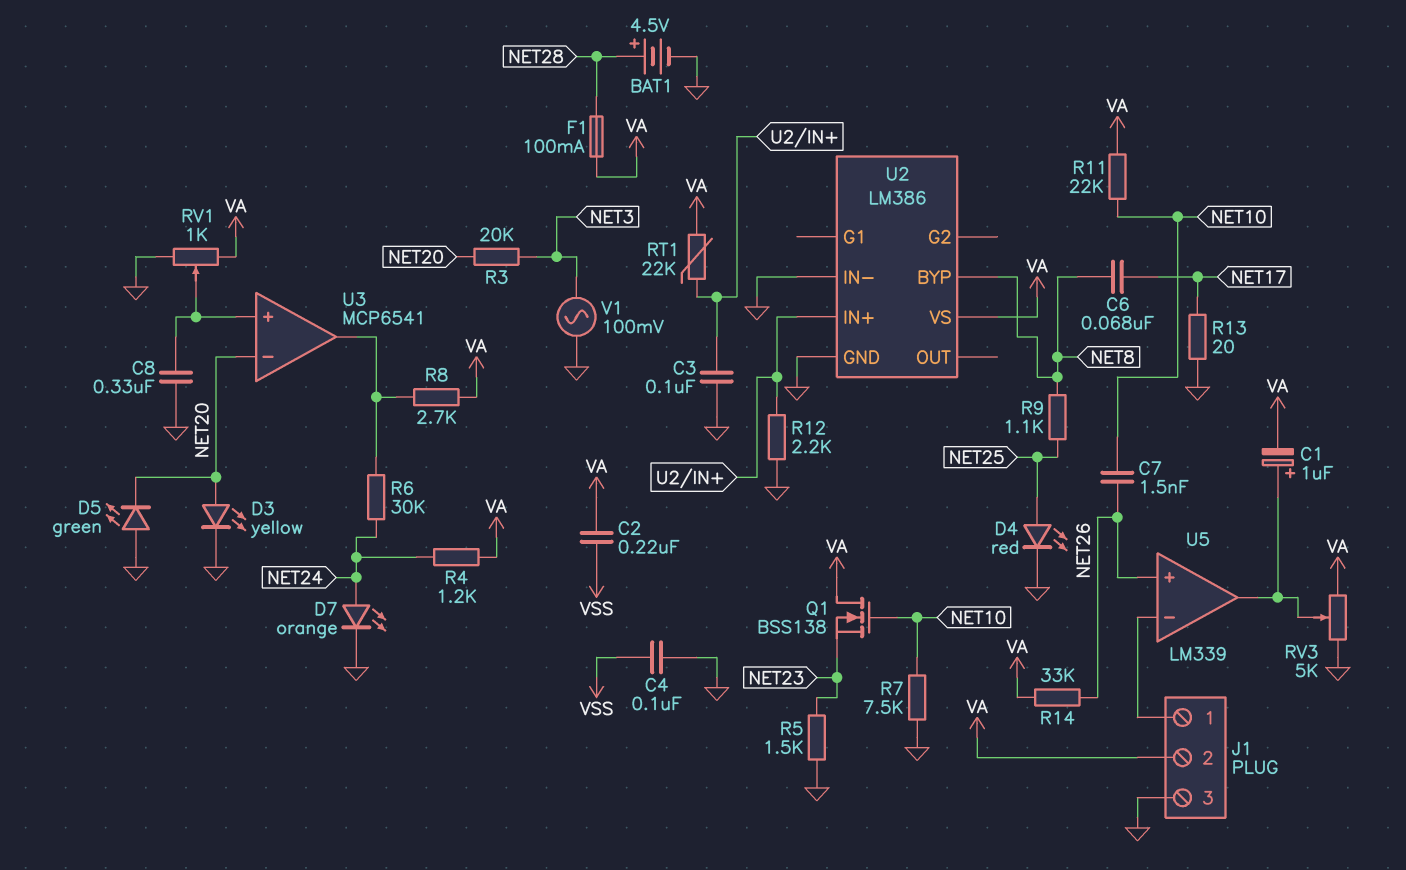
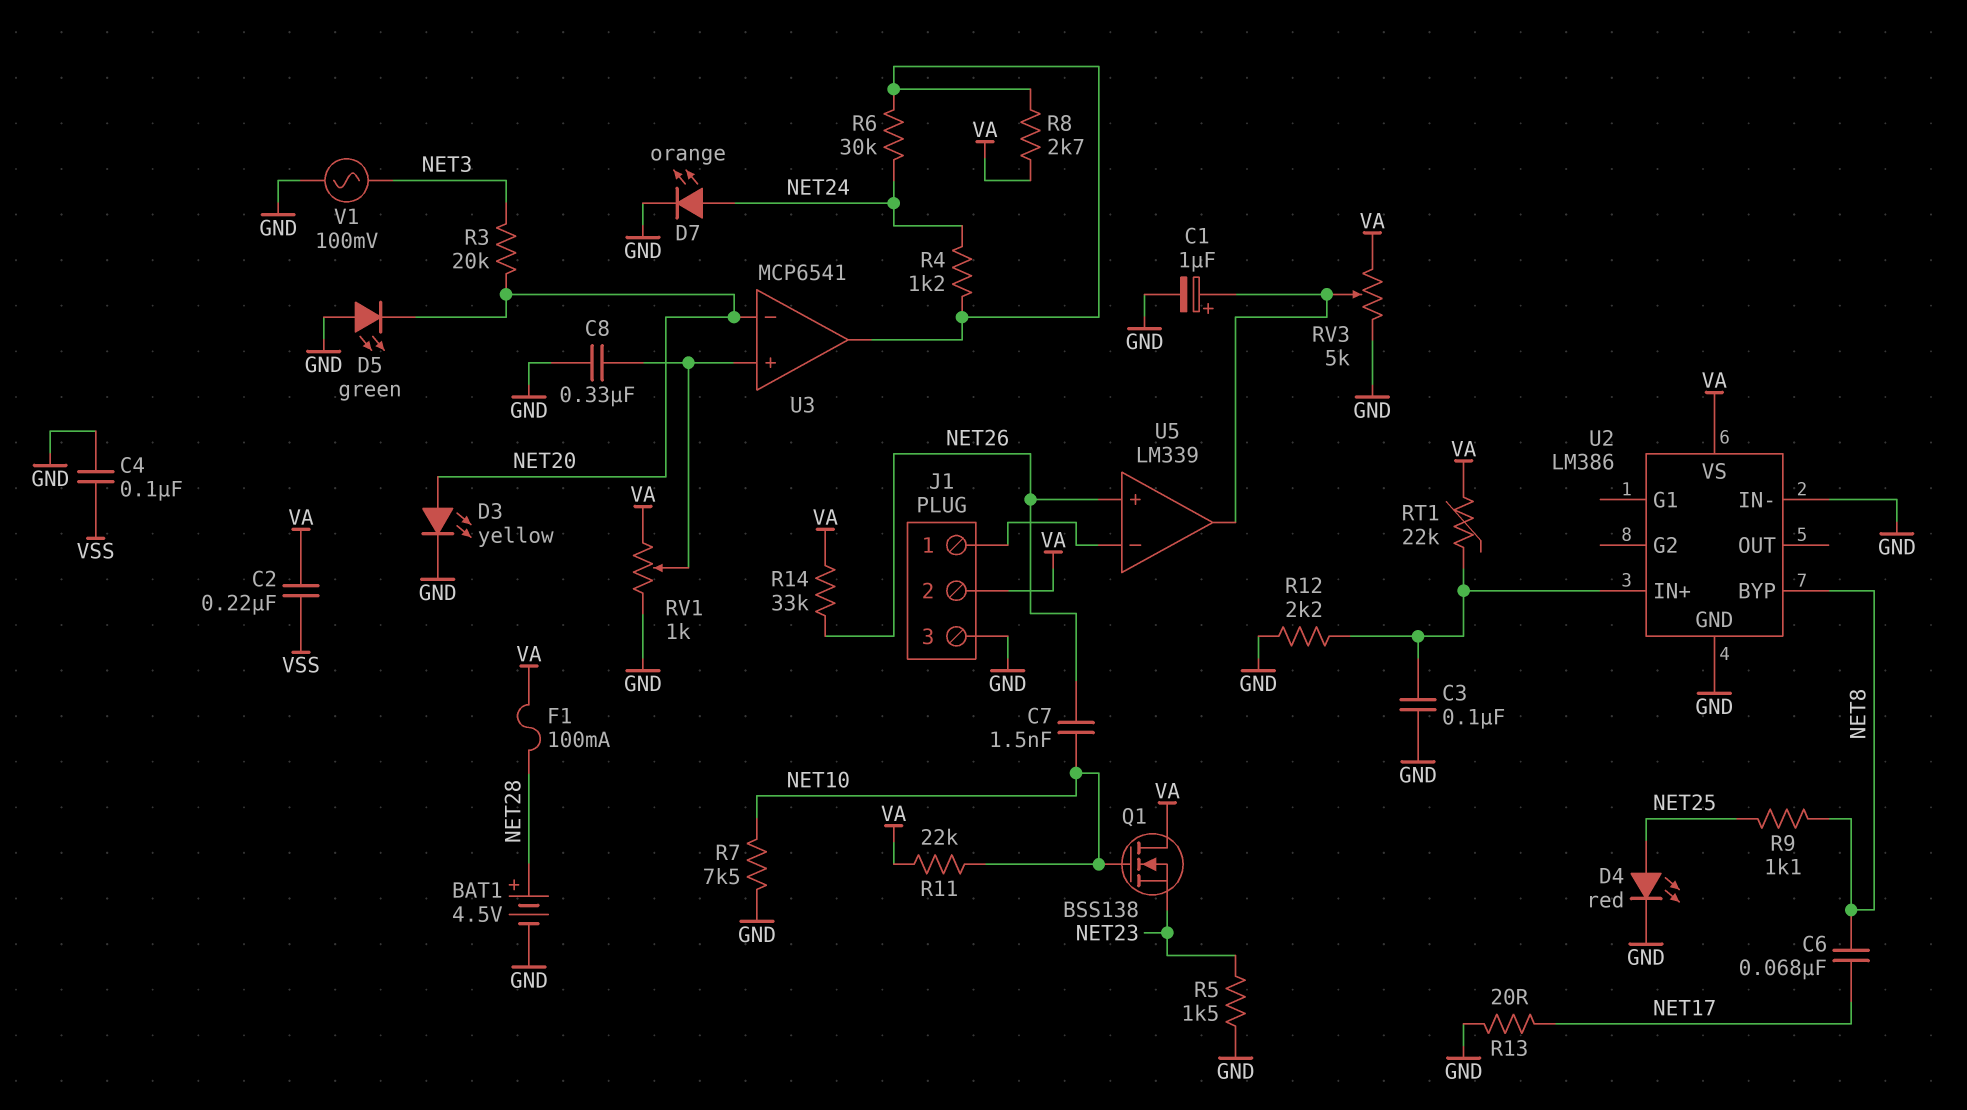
C1: 1uF (plus U5/out, minus VA) -> 1uF (plus U5/out, minus GND)
R4: 1.2k (NET24, VA) -> 1.2k (NET24, U3/out)

